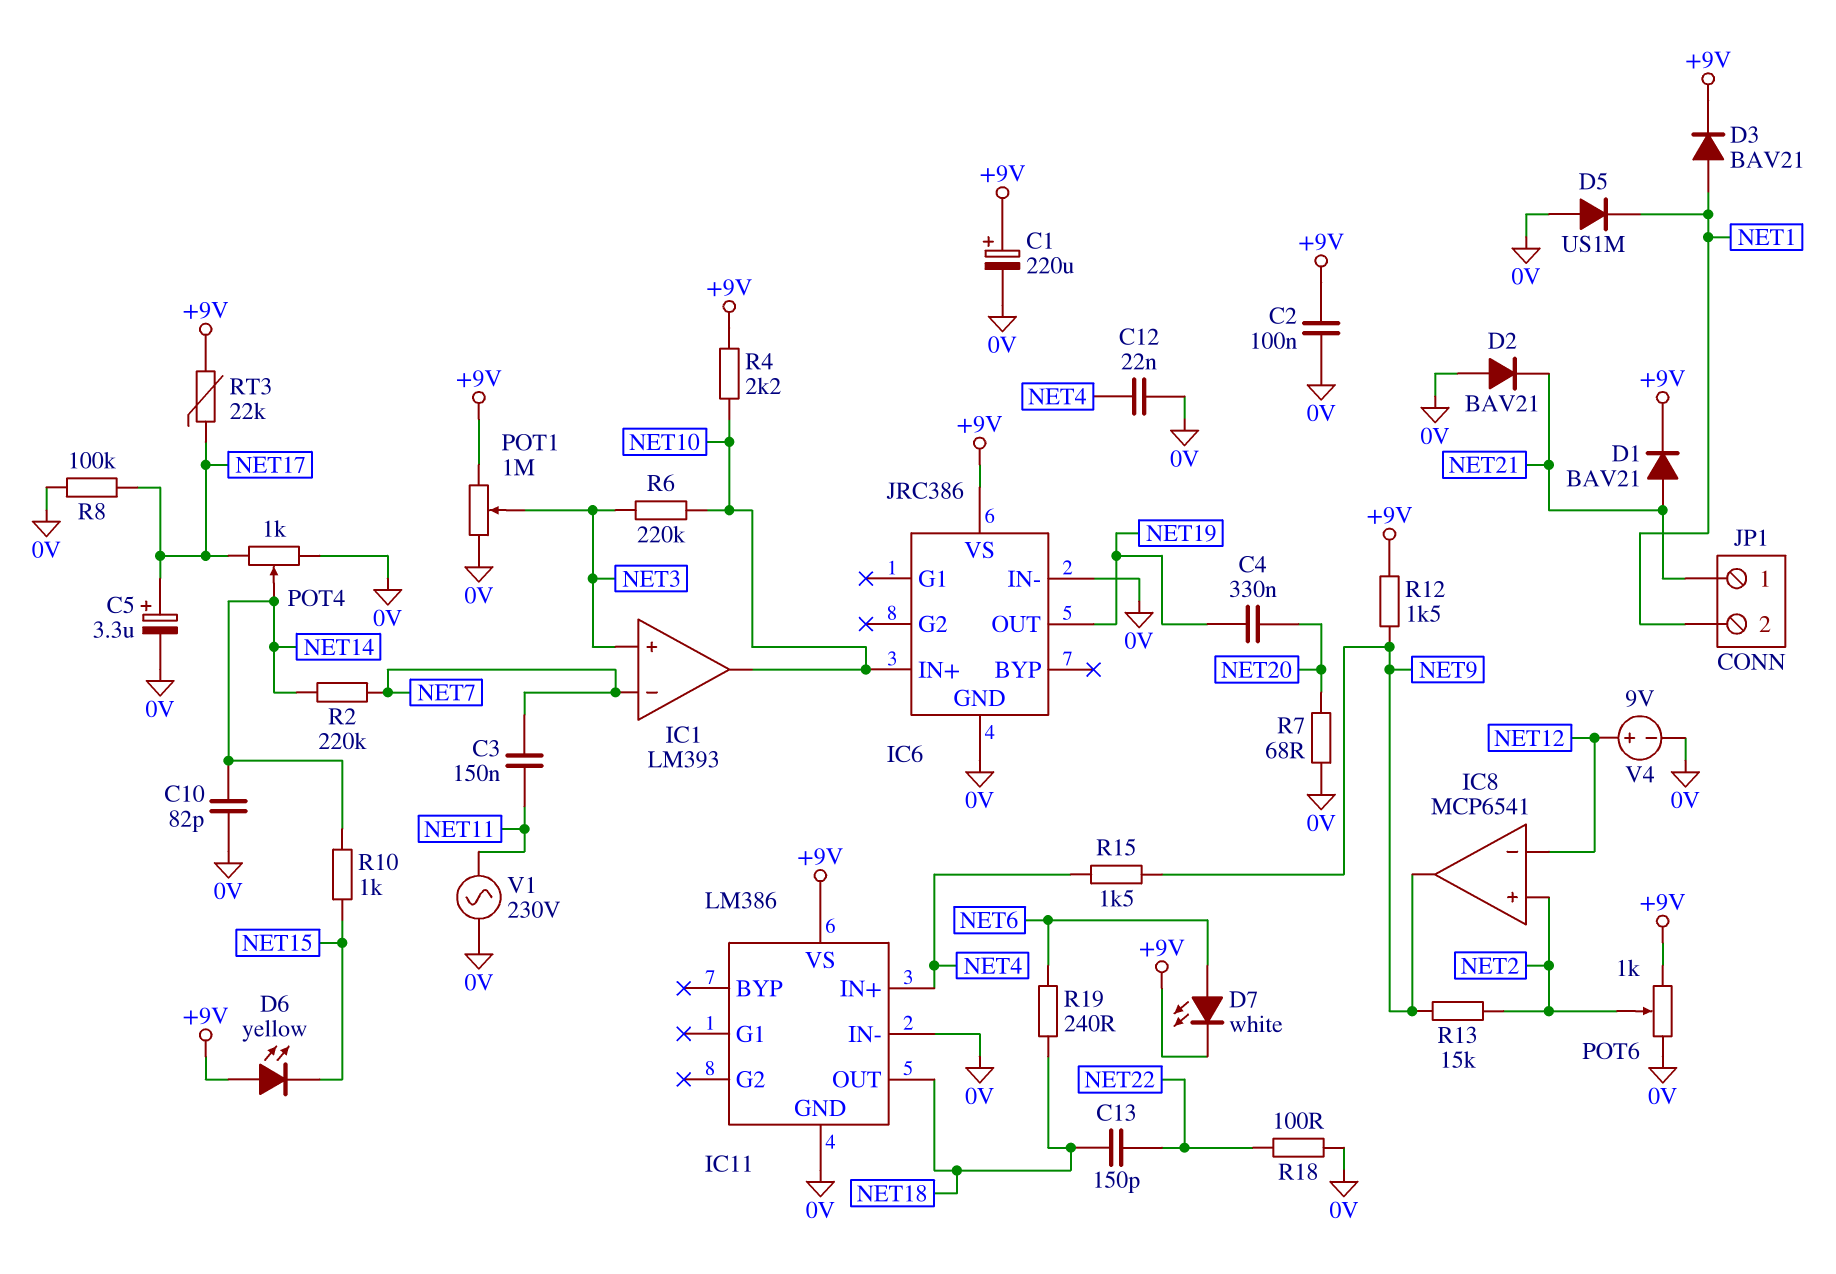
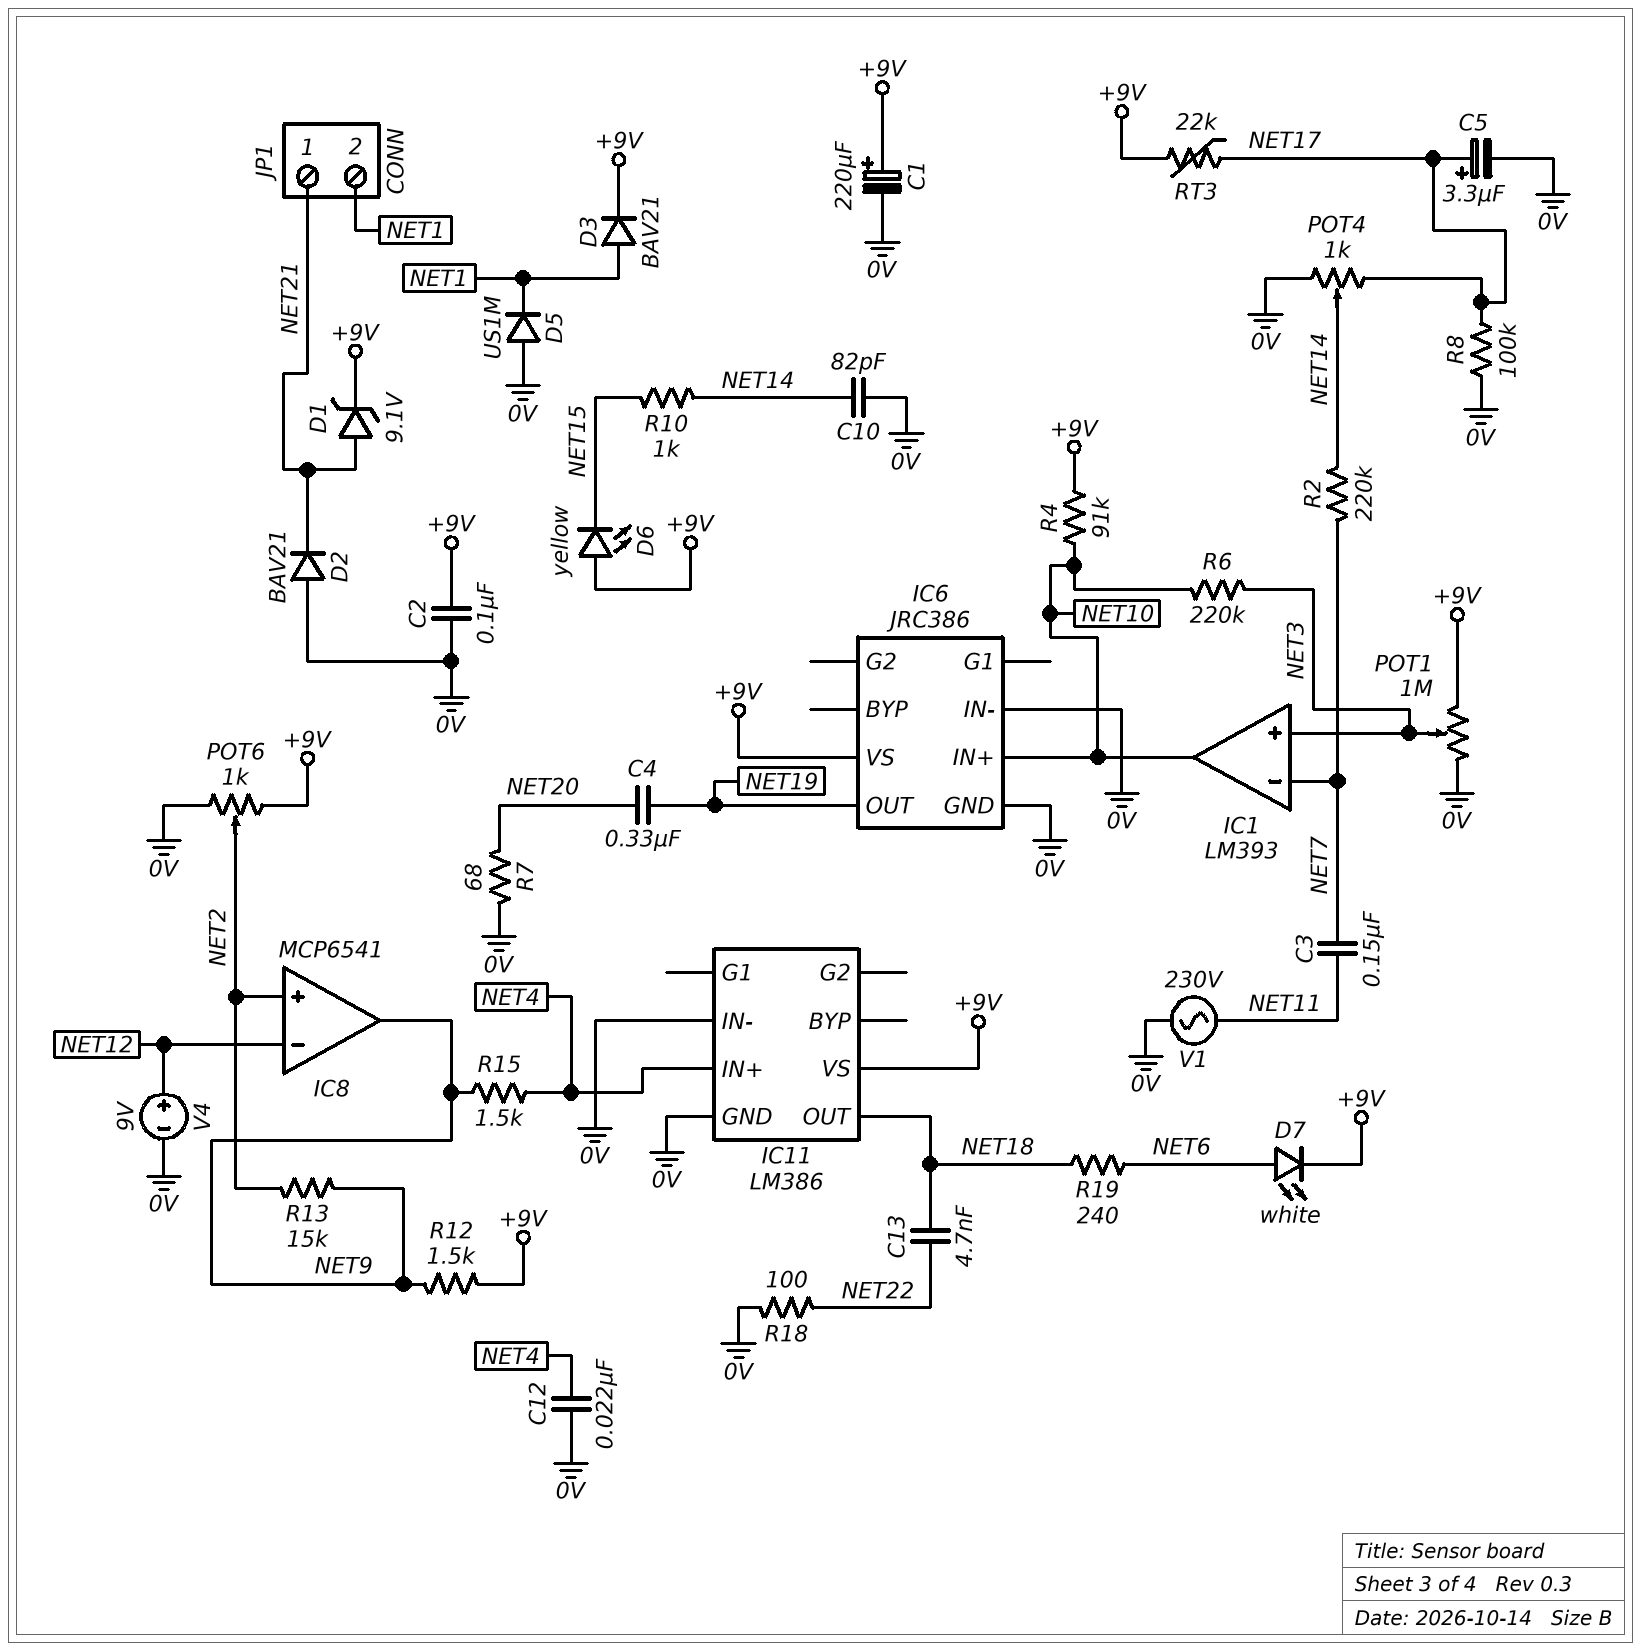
C13: 150pF (NET18, NET22) -> 4.7nF (NET18, NET22)
D1: diode BAV21 (A NET21, K +9V) -> zener 9.1V (A NET21, K +9V)
R4: 2.2k (+9V, NET10) -> 91k (+9V, NET10)

